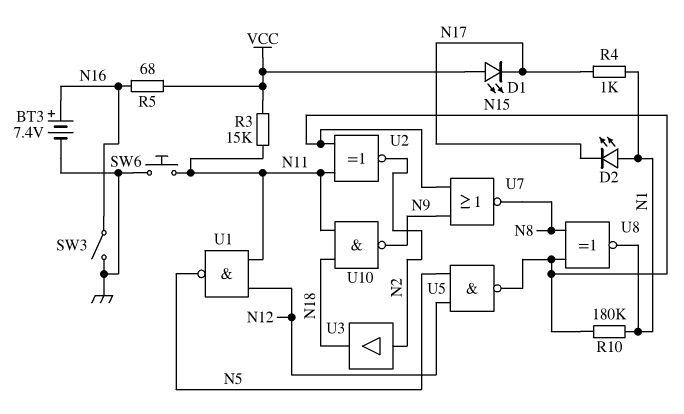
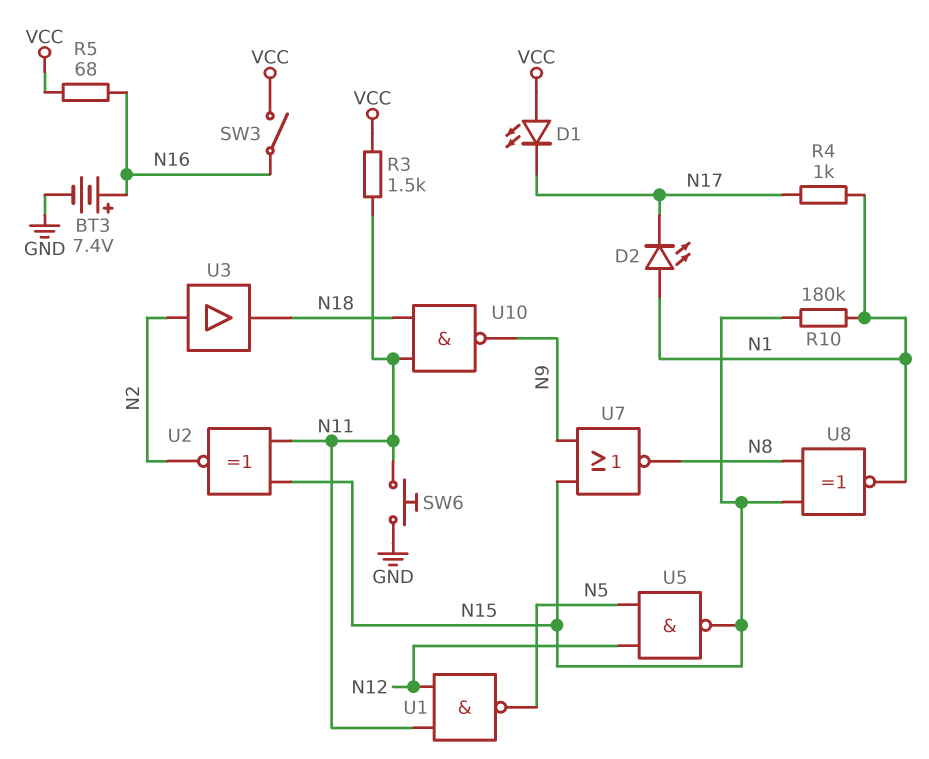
R3: 15k (N11, VCC) -> 1.5k (N11, VCC)
SW3: switch (GND, N16) -> switch (N16, VCC)

